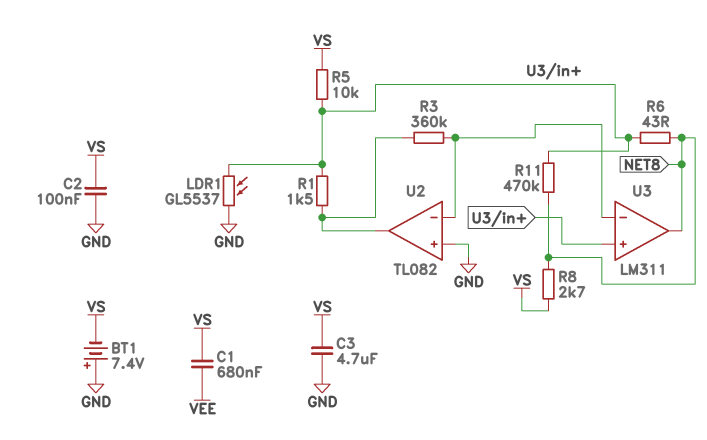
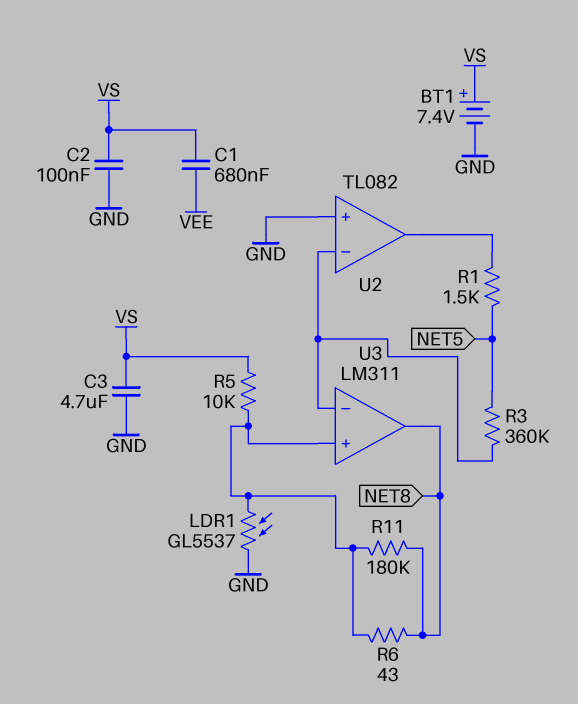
BT1: 7.4V (plus GND, minus VS) -> 7.4V (plus VS, minus GND)
R1: 1.5k (U2/out, U3/in+) -> 1.5k (NET5, U2/out)
R3: 360k (U2/in-, U2/out) -> 360k (NET5, U2/in-)
R8: 2.7k (NET8, VS) -> none
R11: 470k (NET8, U3/in+) -> 180k (NET8, U3/in+)

